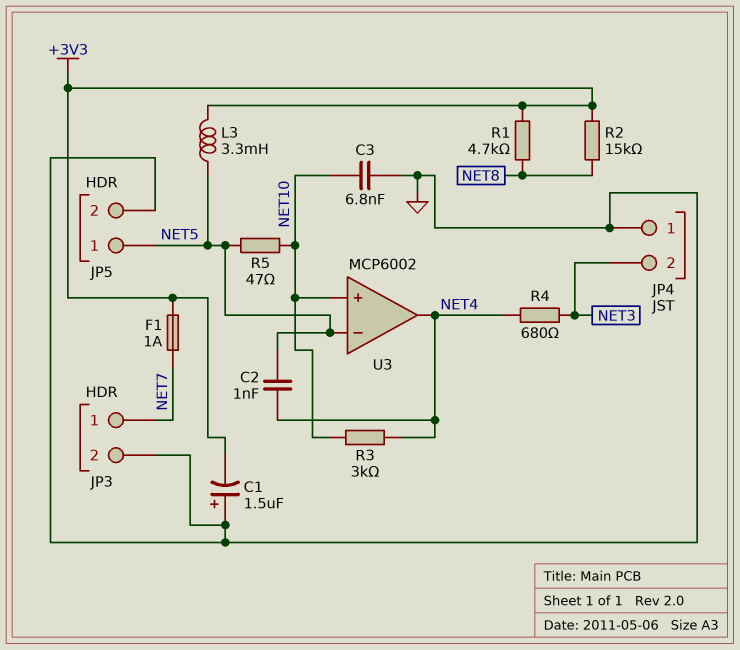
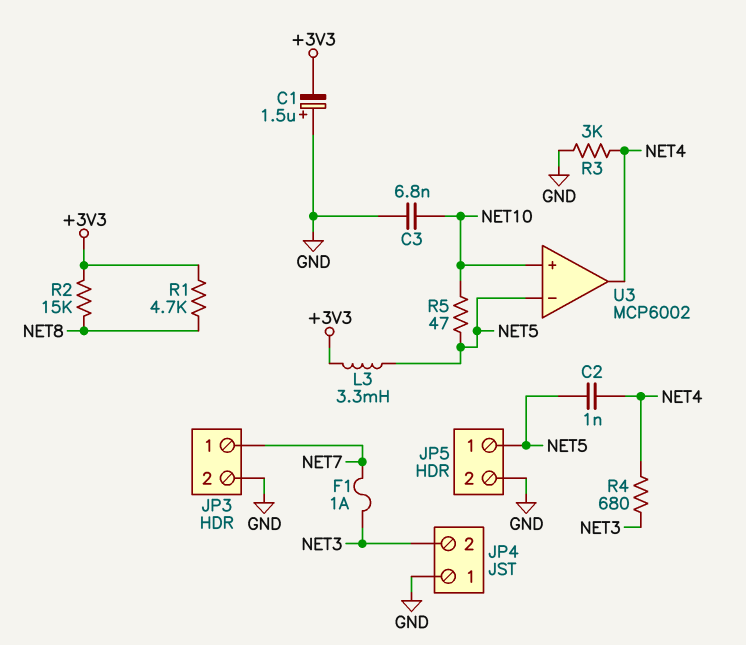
F1: 1A (+3V3, NET7) -> 1A (NET3, NET7)
R3: 3k (NET4, NET10) -> 3k (GND, NET4)

